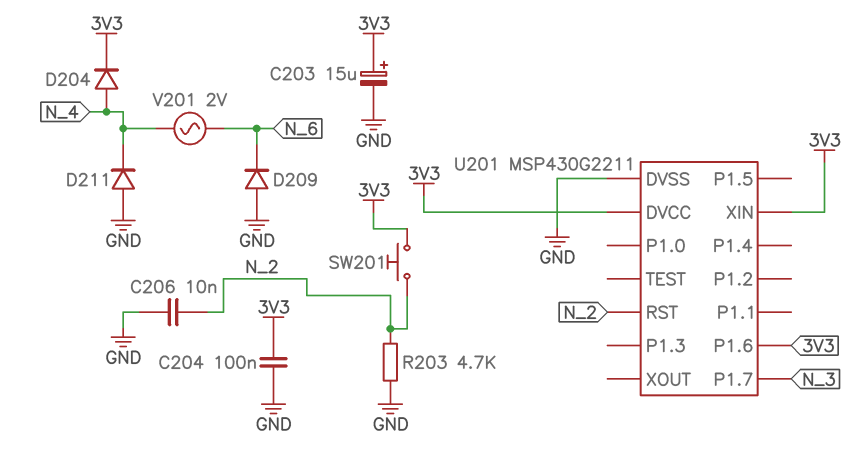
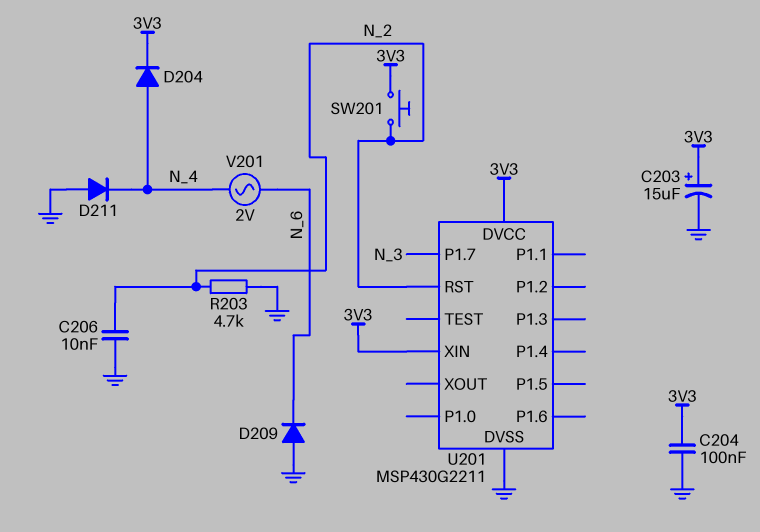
U201 pin P1.6: 3V3 -> none

